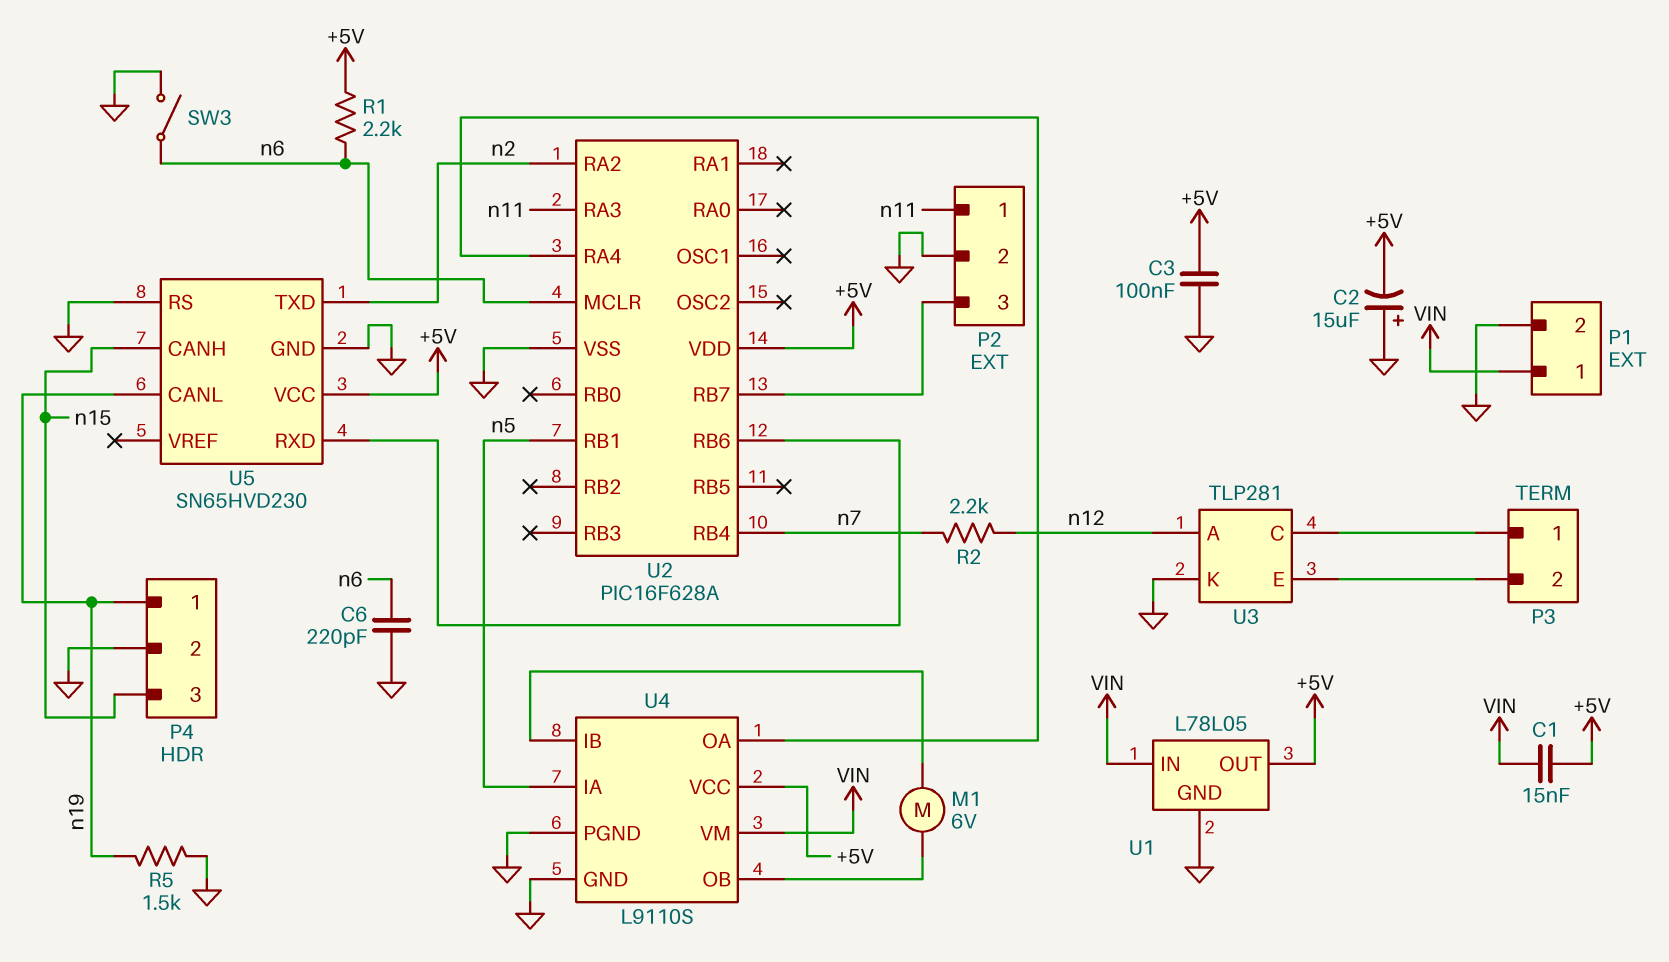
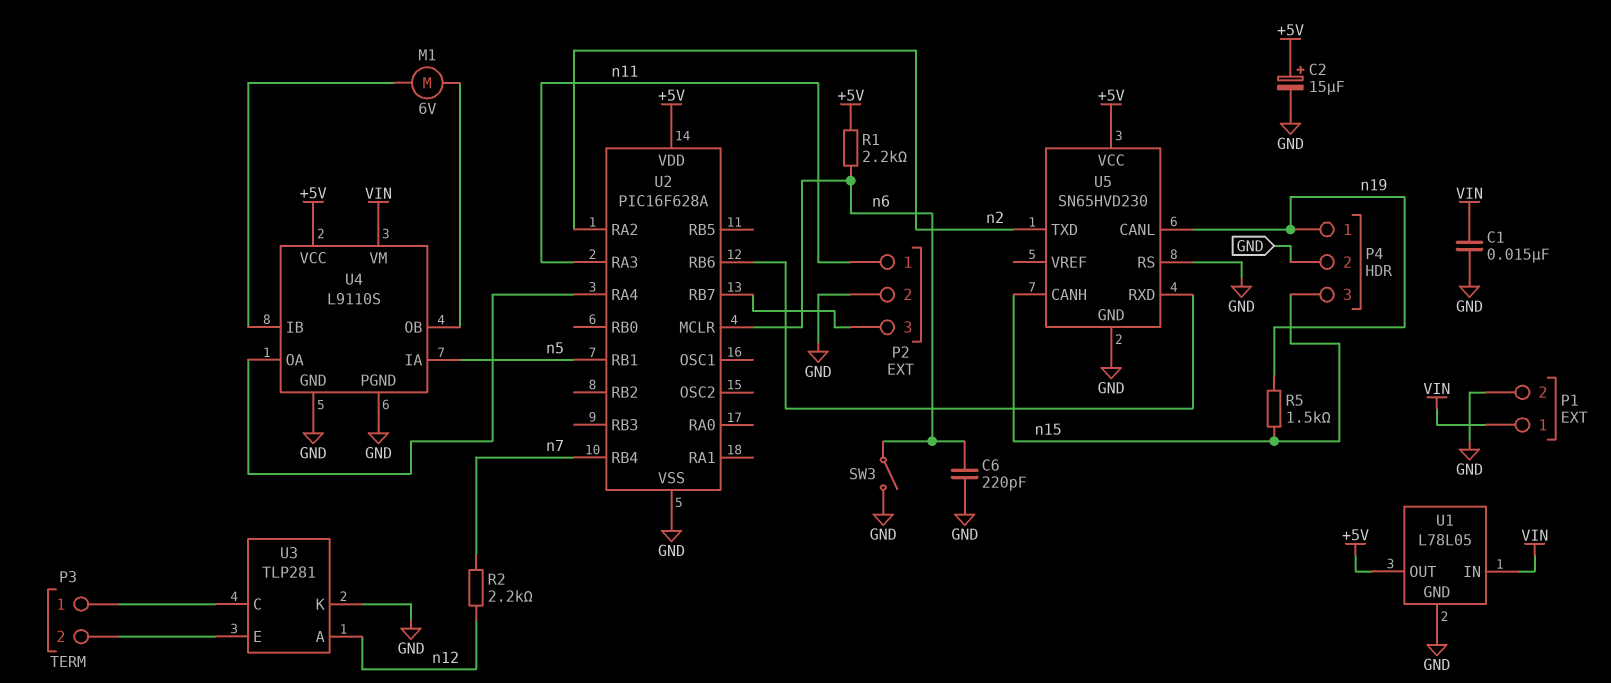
C1: 15nF (+5V, VIN) -> 15nF (GND, VIN)
C2: 15uF (plus GND, minus +5V) -> 15uF (plus +5V, minus GND)
C3: 100nF (+5V, GND) -> none
R5: 1.5k (GND, n19) -> 1.5k (n15, n19)

